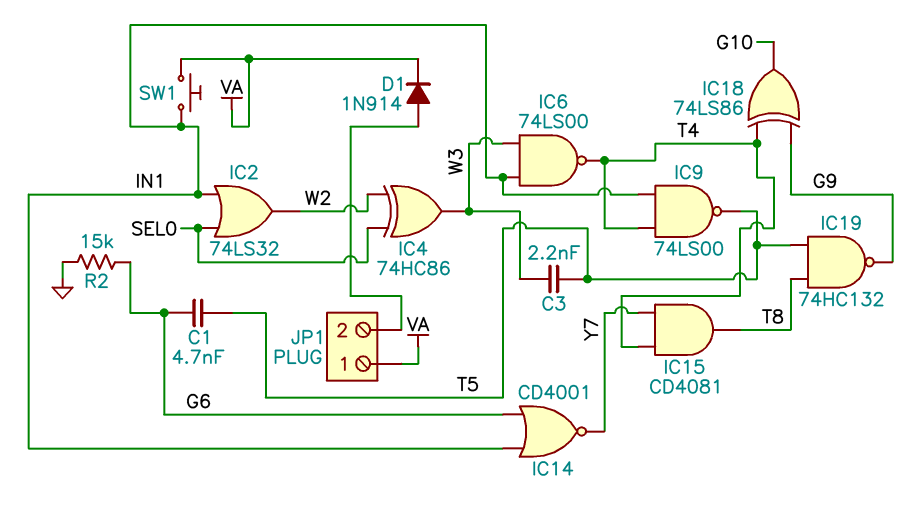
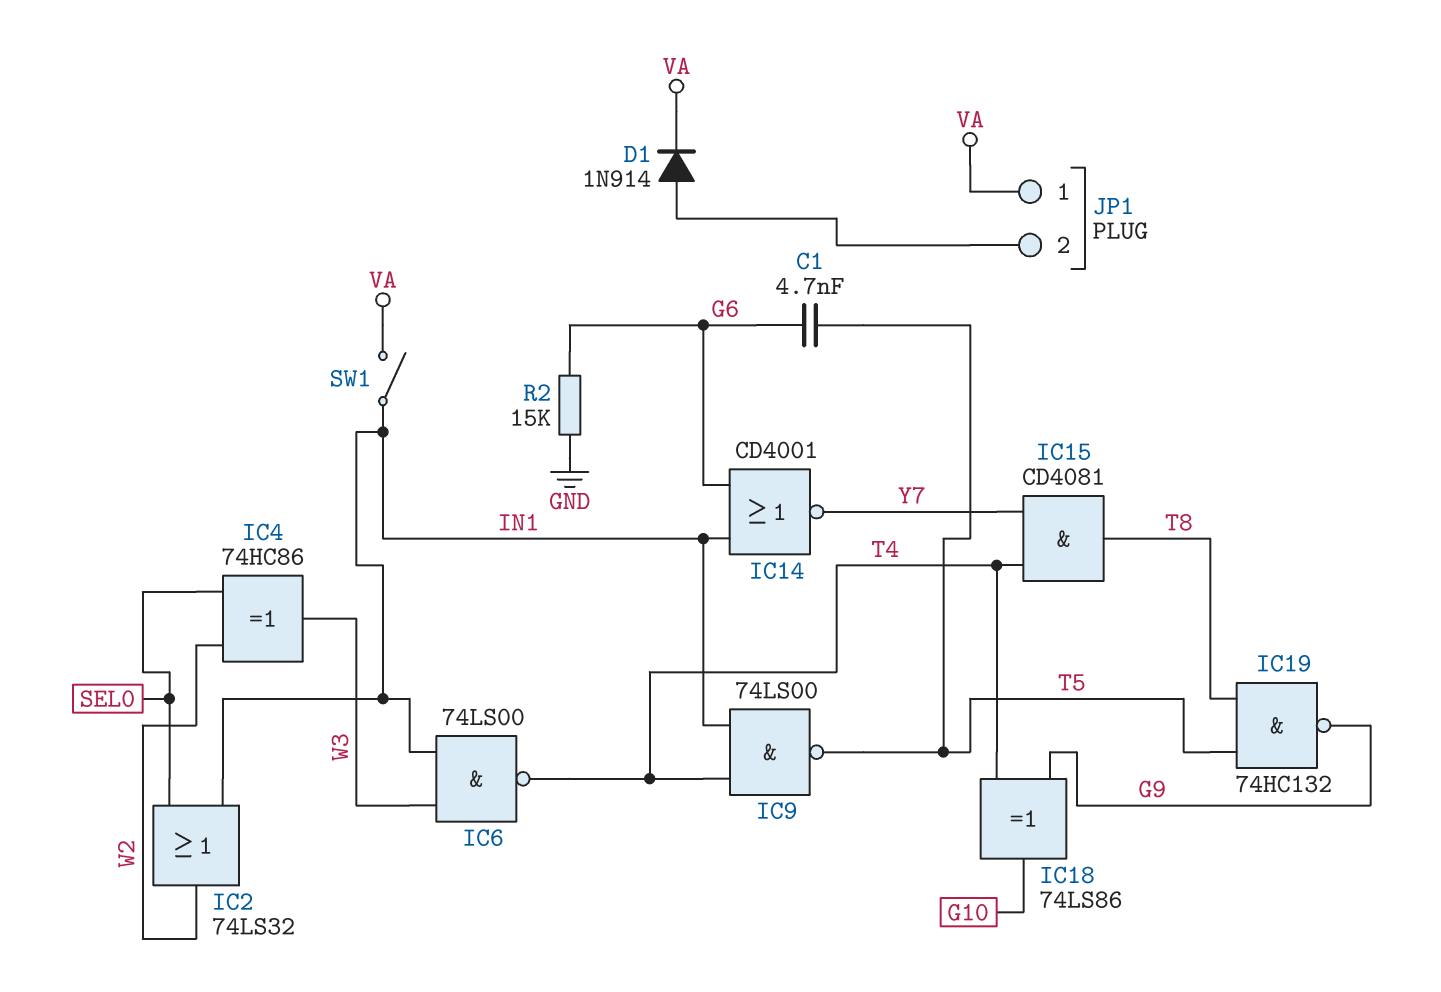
C3: 2.2nF (T5, W3) -> none
SW1: button (IN1, VA) -> switch (IN1, VA)

